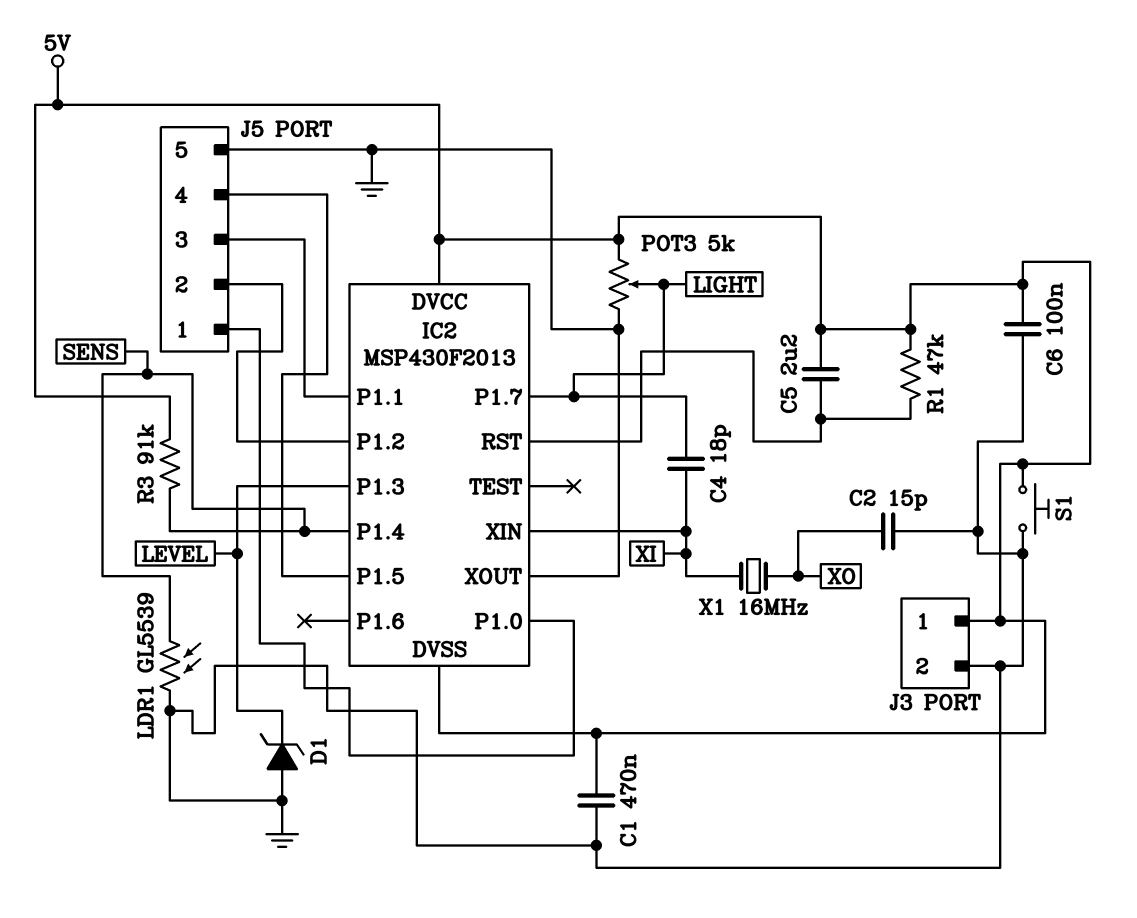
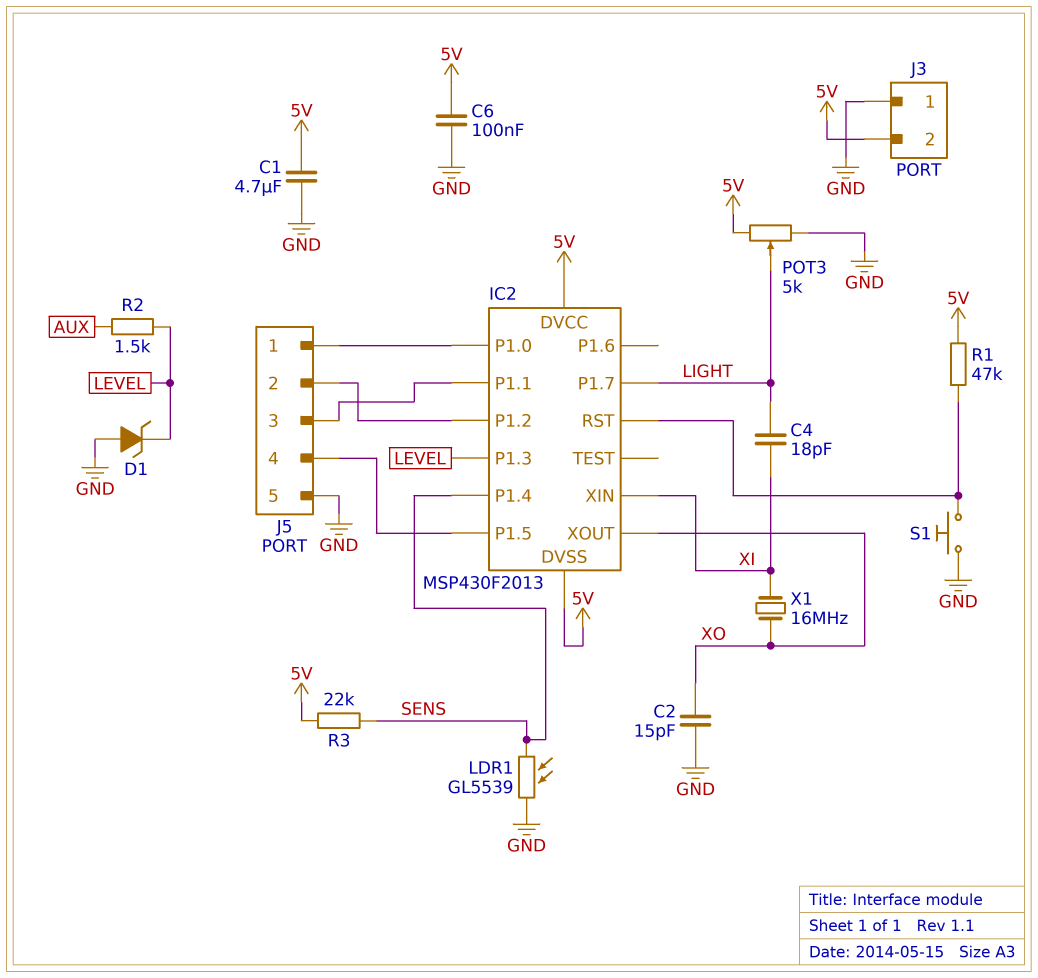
C1: 470nF (5V, GND) -> 4.7uF (5V, GND)
C5: 2.2uF (5V, IC2/RST) -> none
IC2 pin XOUT: GND -> XO
J3 pin 1: 5V -> GND
J3 pin 2: GND -> 5V
R2: none -> 1.5k (AUX, LEVEL)
R3: 91k (5V, SENS) -> 22k (5V, SENS)
S1: button (5V, GND) -> button (GND, IC2/RST)

